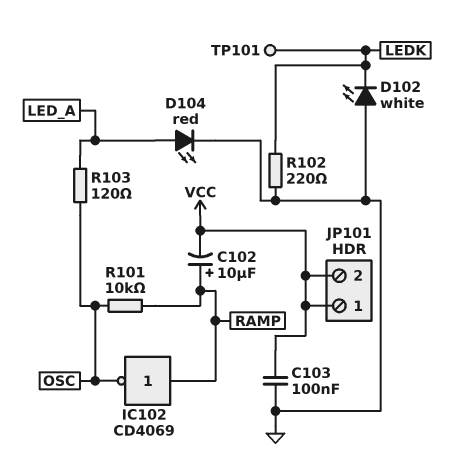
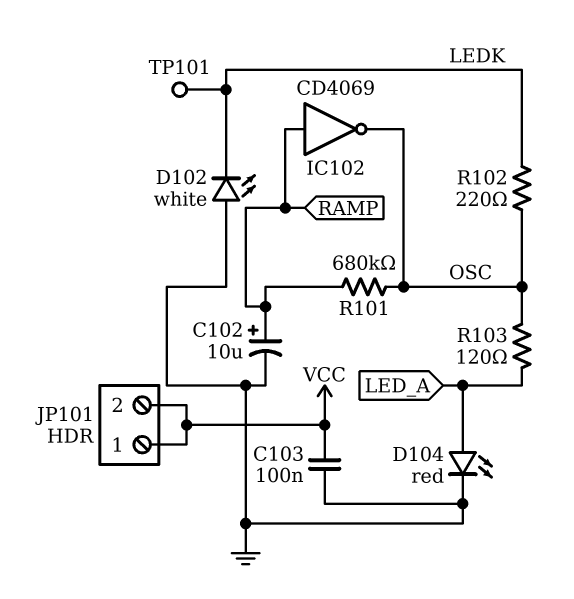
C102: 10uF (plus RAMP, minus VCC) -> 10uF (plus RAMP, minus GND)
R101: 10k (OSC, RAMP) -> 680k (OSC, RAMP)
R102: 220 (GND, LEDK) -> 220 (LEDK, OSC)

